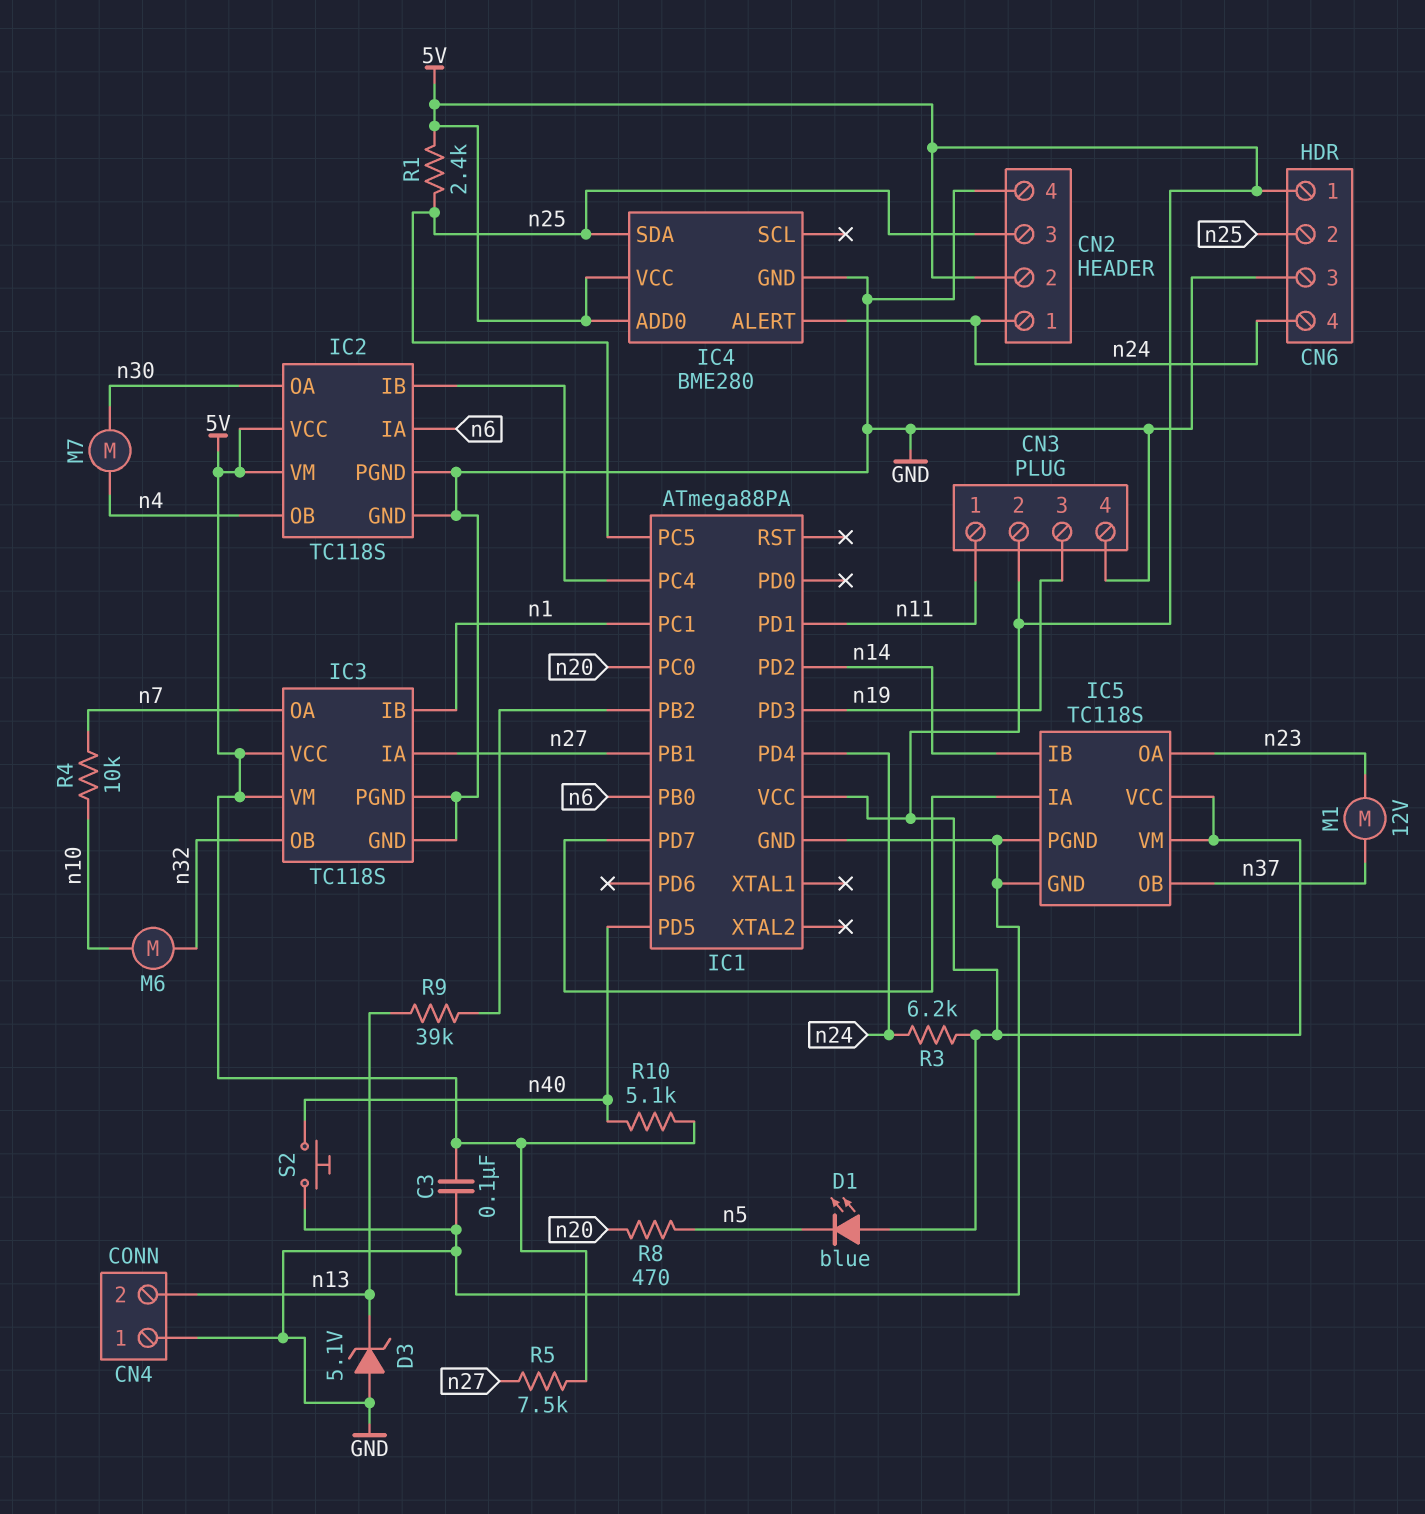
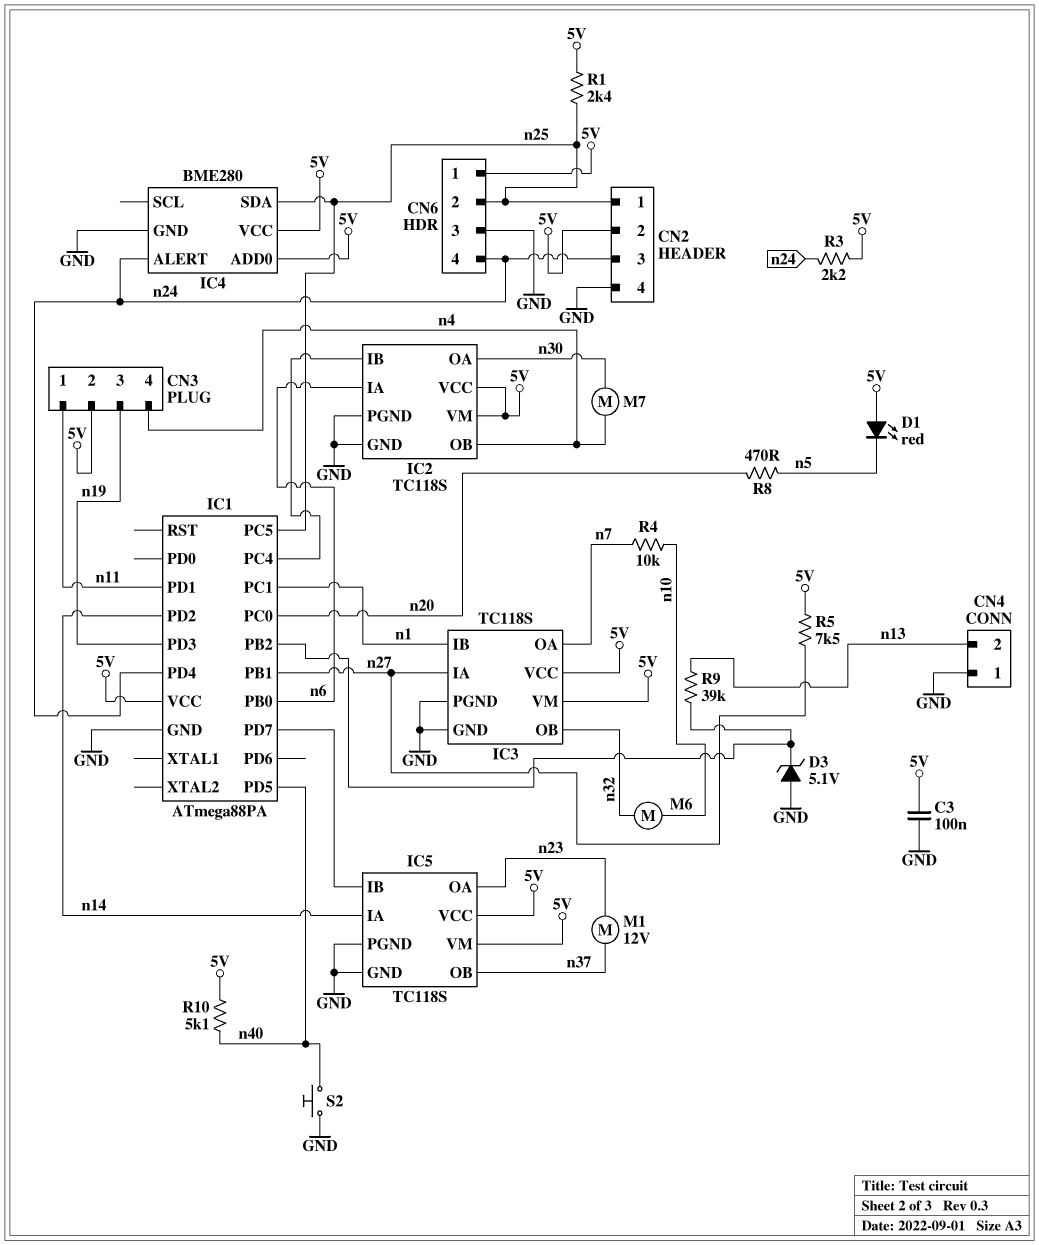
CN2 pin 1: n24 -> n25
CN2 pin 3: n25 -> n24
CN3 pin 4: GND -> n4
D1: LED blue (A 5V, K n5) -> LED red (A 5V, K n5)
D3: zener 5.1V (A GND, K n13) -> zener 5.1V (A GND, K IC1/PB2)
IC5 pin IA: IC1/PD7 -> n14
IC5 pin IB: n14 -> IC1/PD7
R3: 6.2k (5V, n24) -> 2.2k (5V, n24)

